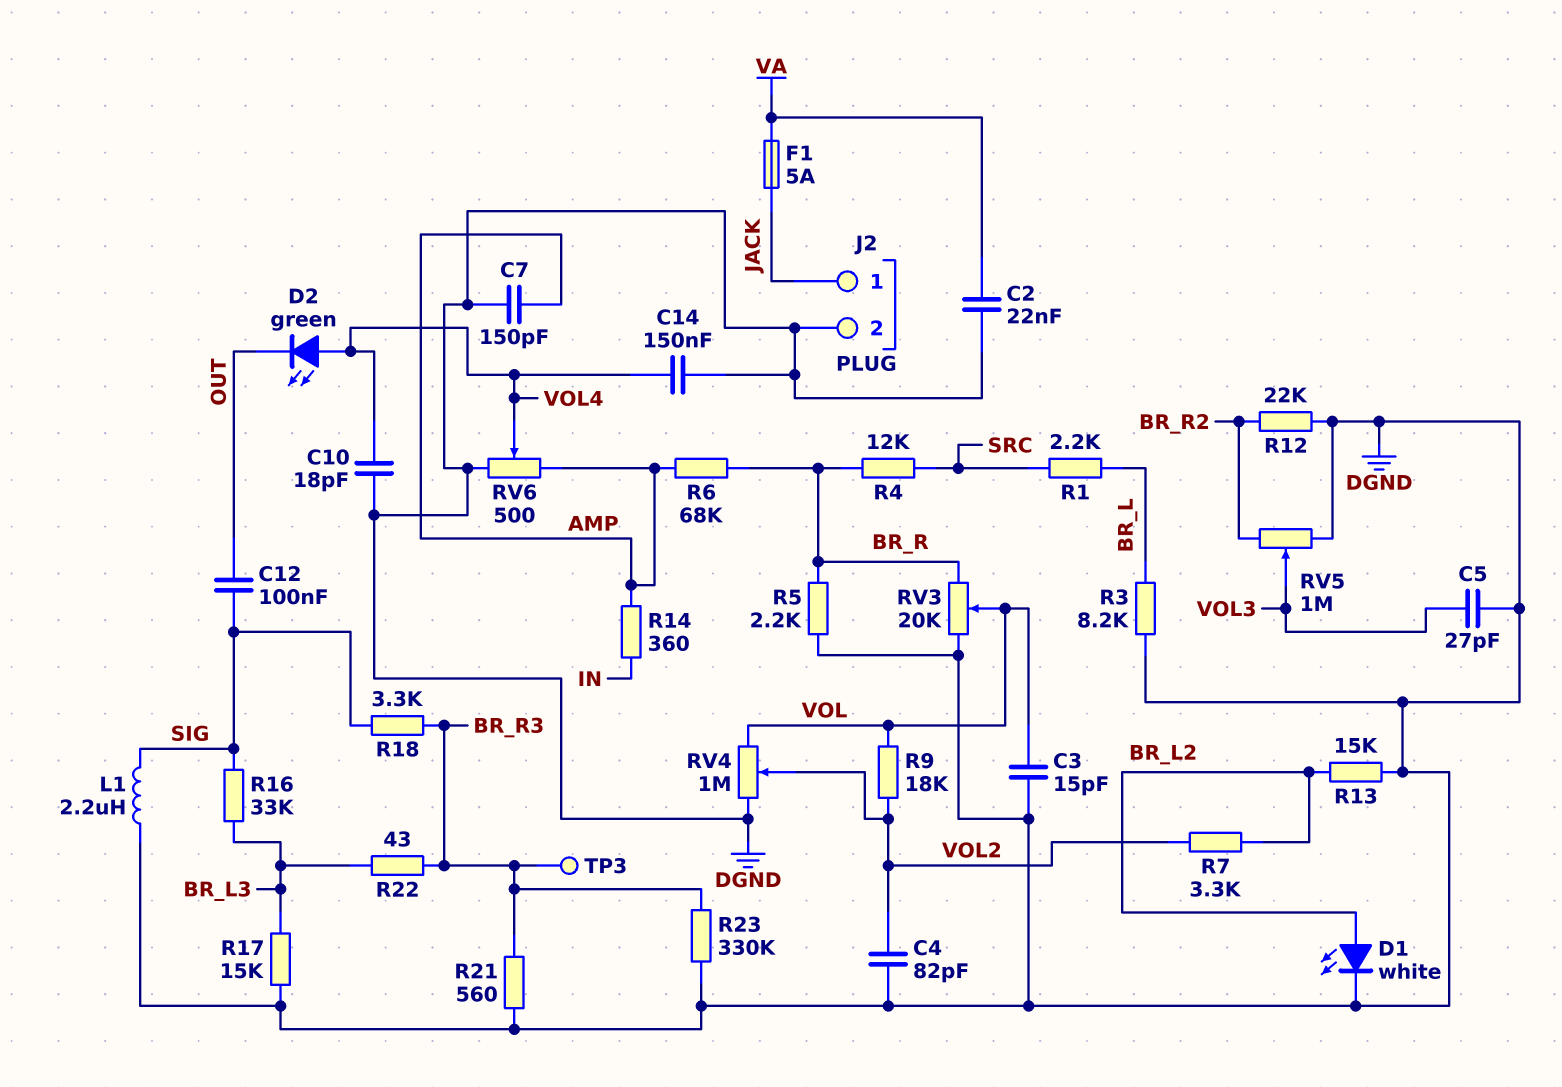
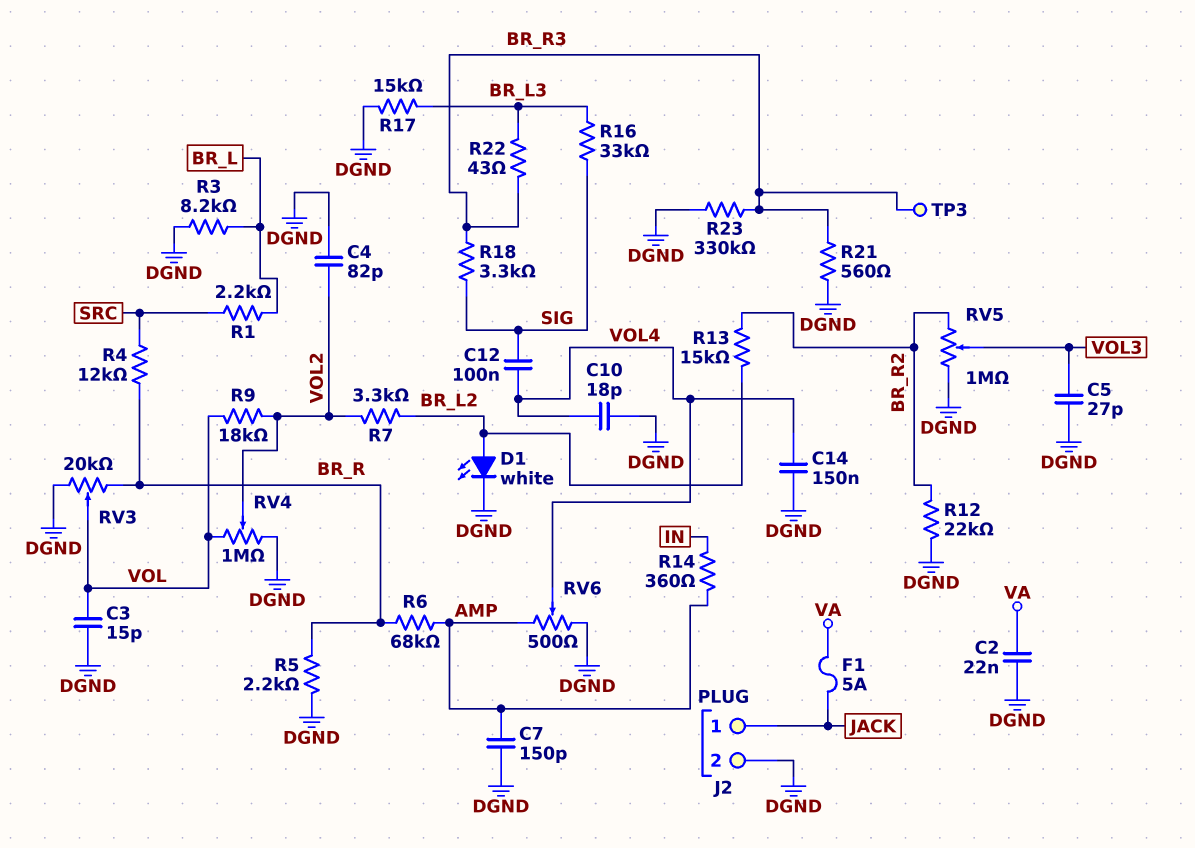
C12: 100nF (OUT, SIG) -> 100nF (SIG, VOL4)
D2: LED green (A VOL4, K OUT) -> none
L1: 2.2uH (DGND, SIG) -> none
R13: 15k (BR_L2, DGND) -> 15k (BR_L2, BR_R2)

